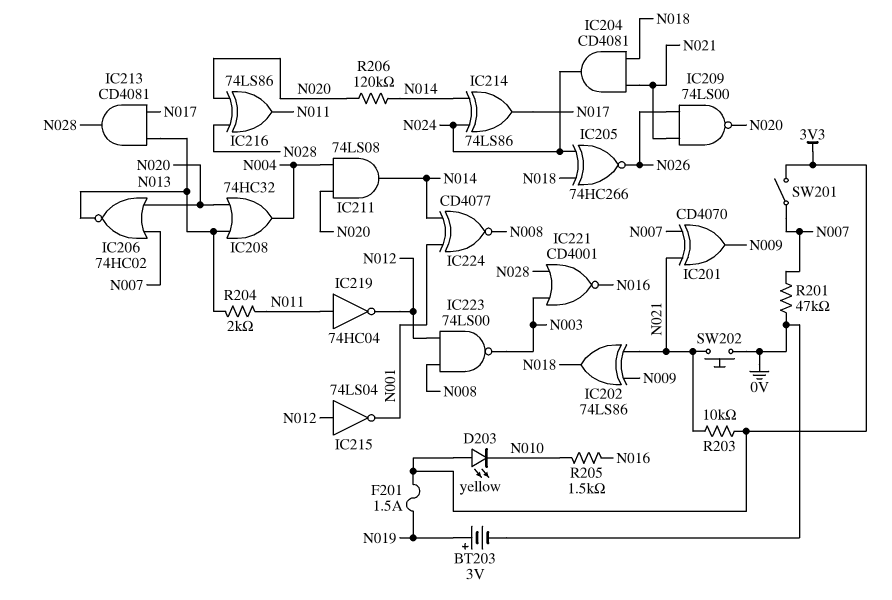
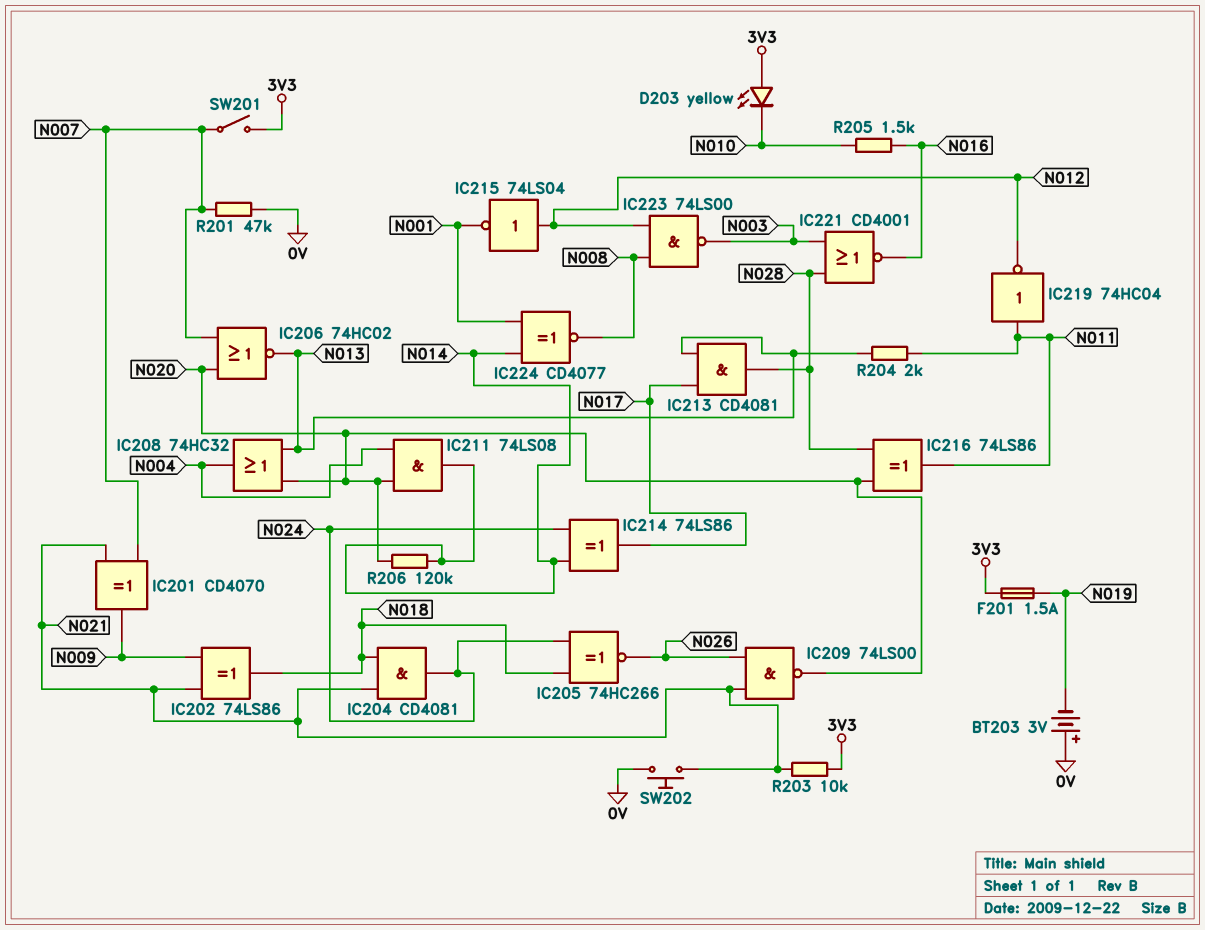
BT203: 3V (plus N019, minus 0V) -> 3V (plus 0V, minus N019)

